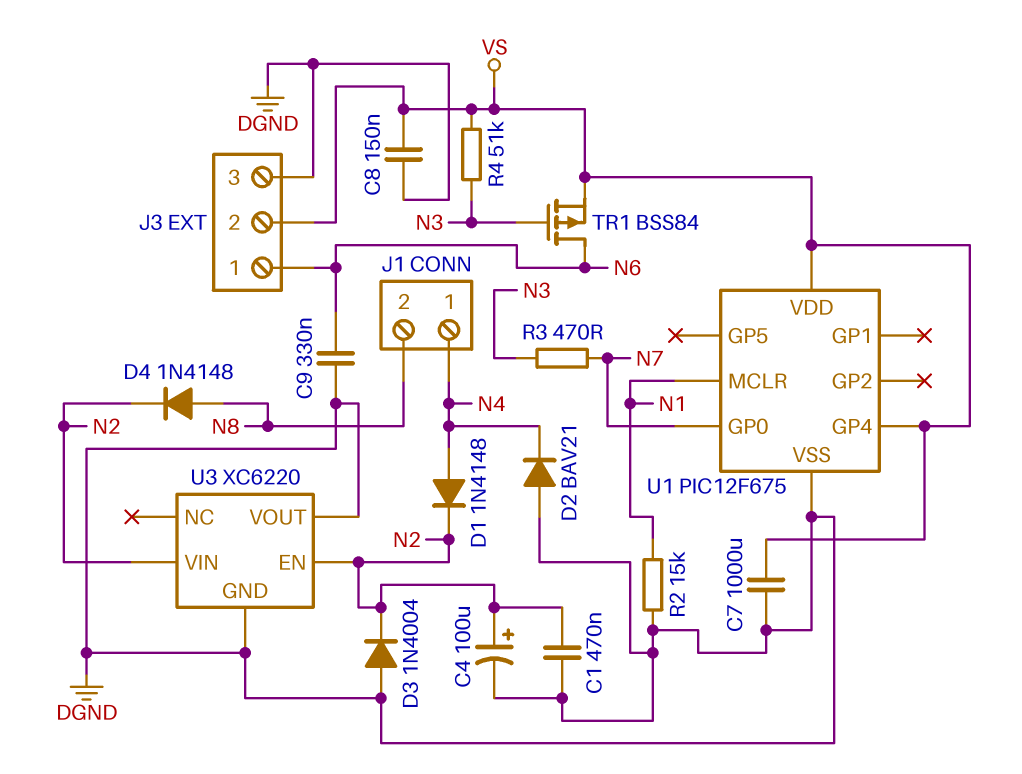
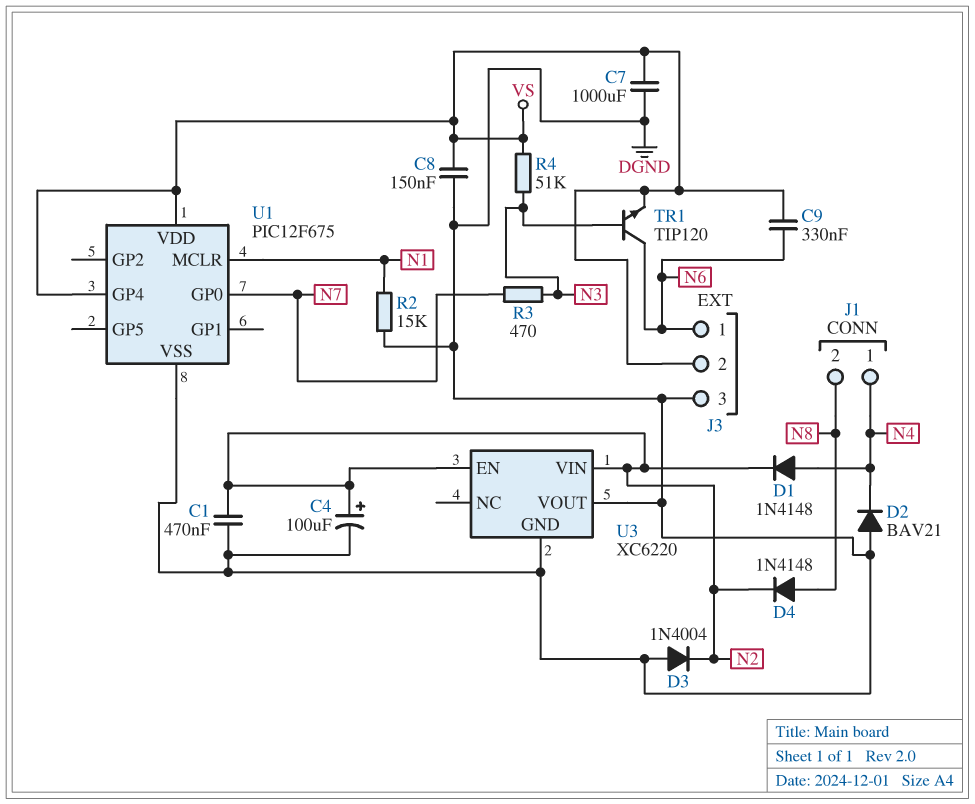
C9: 330nF (DGND, N6) -> 330nF (N6, VS)
TR1: PMOS BSS84 (G N3, D N6, S VS) -> NPN TIP120 (B N3, C N6, E VS)

